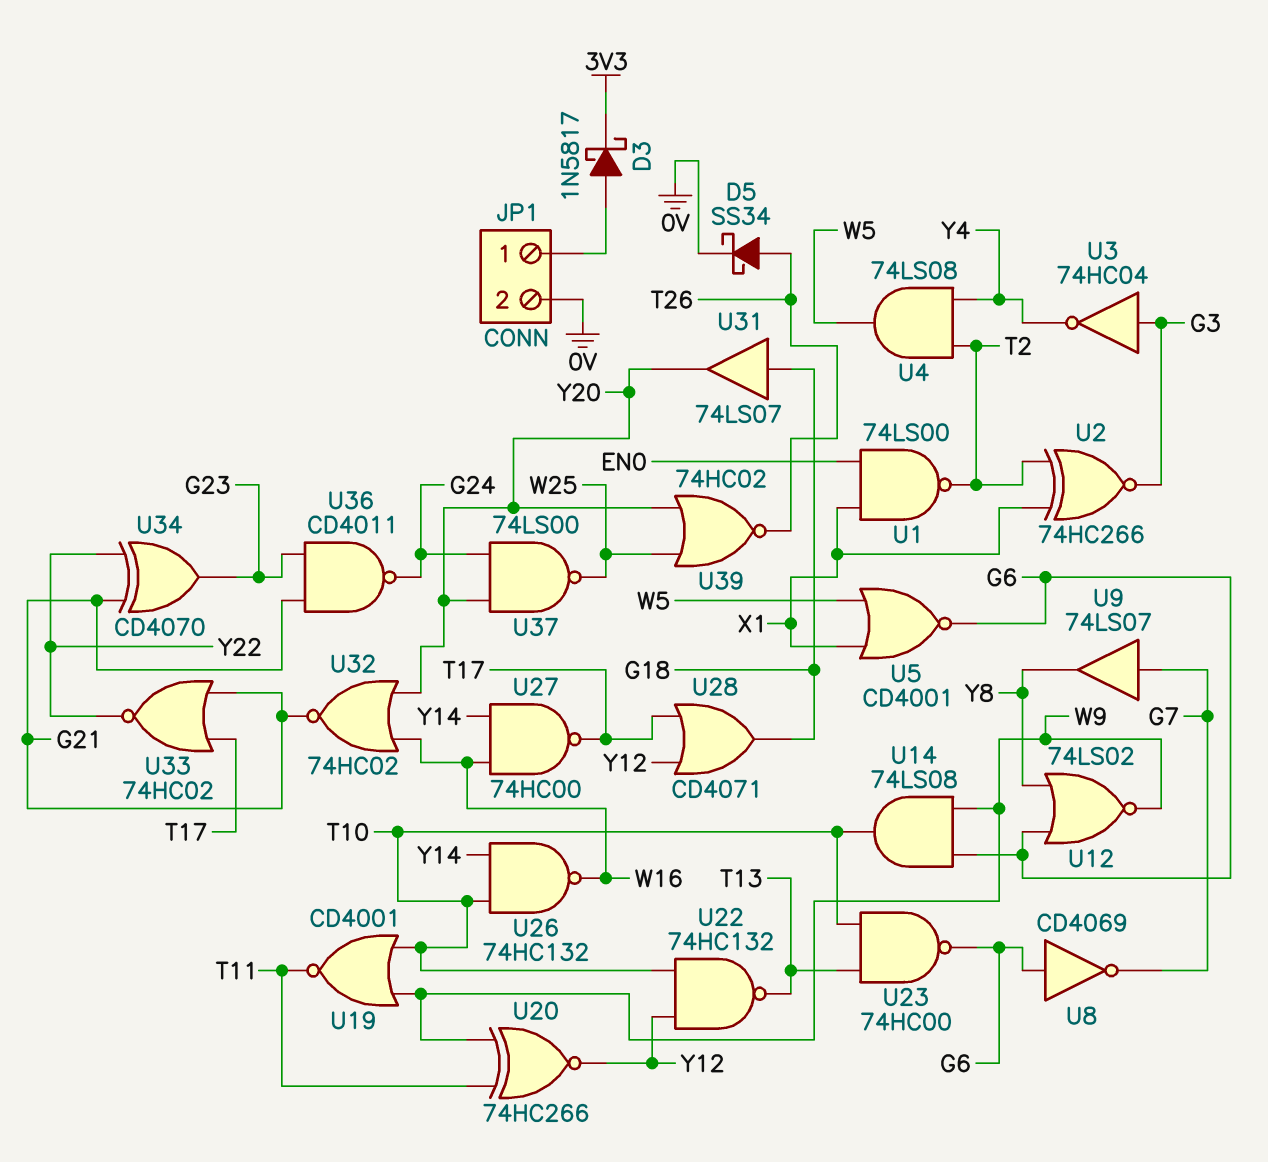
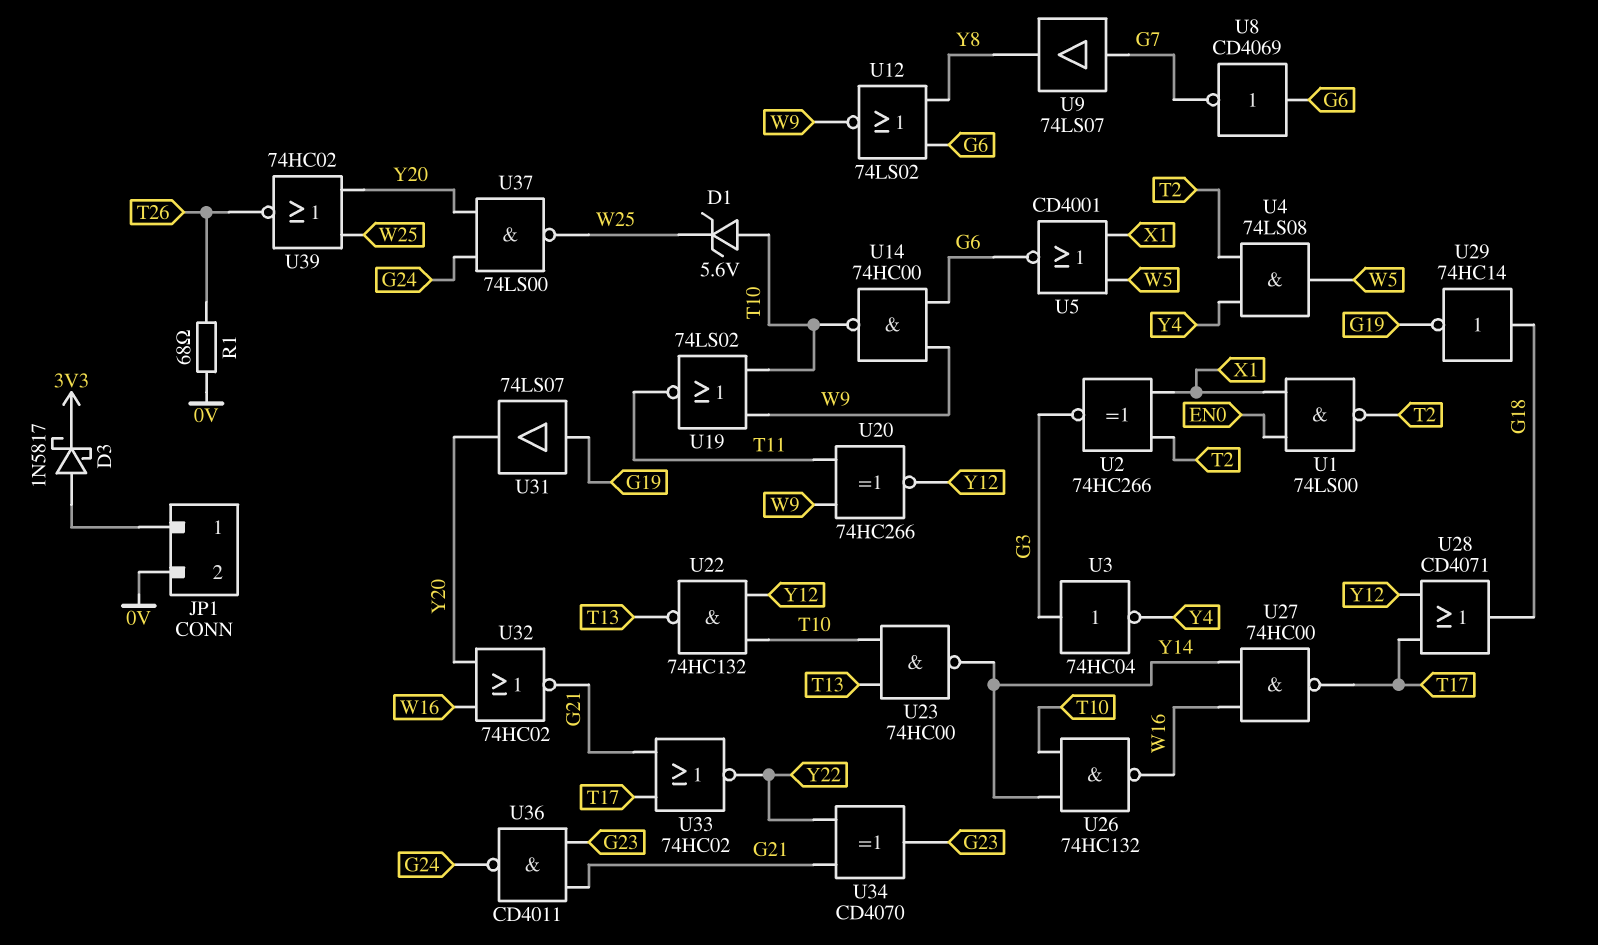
D1: none -> zener 5.6V (A T10, K W25)
D5: schottky SS34 (A T26, K 0V) -> none
R1: none -> 68 (0V, T26)
U14: AND 74LS08 (in G6, in W9, out T10) -> NAND 74HC00 (in G6, in W9, out T10)
U19: NOR CD4001 (in T10, in W9, out T11) -> NOR 74LS02 (in T10, in W9, out T11)
U23: NAND 74HC00 (in T10, in T13, out G6) -> NAND 74HC00 (in T10, in T13, out Y14)
U29: none -> NOT 74HC14 (in G18, out G19)
U31: buffer 74LS07 (in G18, out Y20) -> buffer 74LS07 (in G19, out Y20)

